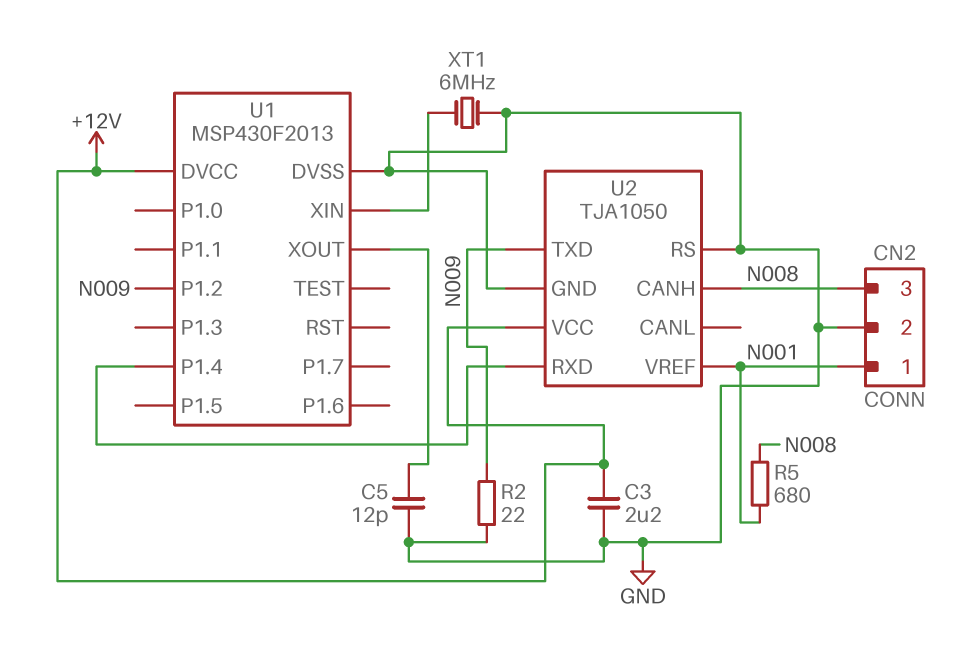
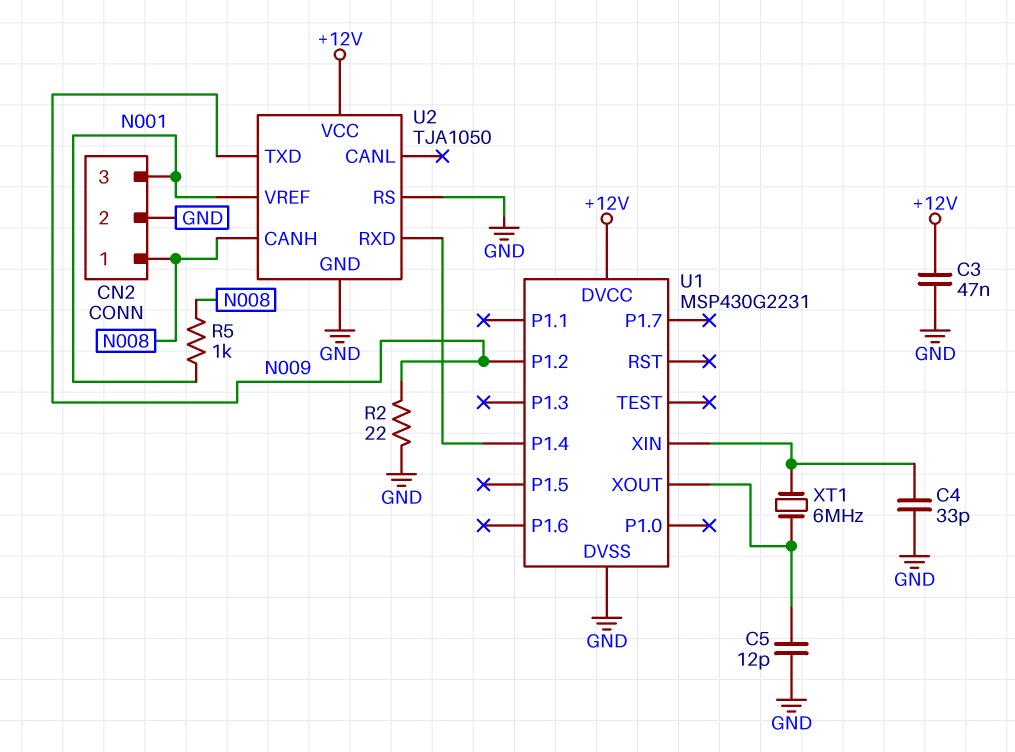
C3: 2.2uF (+12V, GND) -> 47nF (+12V, GND)
C4: none -> 33pF (GND, U1/XIN)
CN2 pin 1: N001 -> N008
CN2 pin 3: N008 -> N001
R5: 680 (N001, N008) -> 1k (N001, N008)
U1: MSP430F2013 -> MSP430G2231
XT1: 6MHz (GND, U1/XIN) -> 6MHz (U1/XIN, U1/XOUT)

